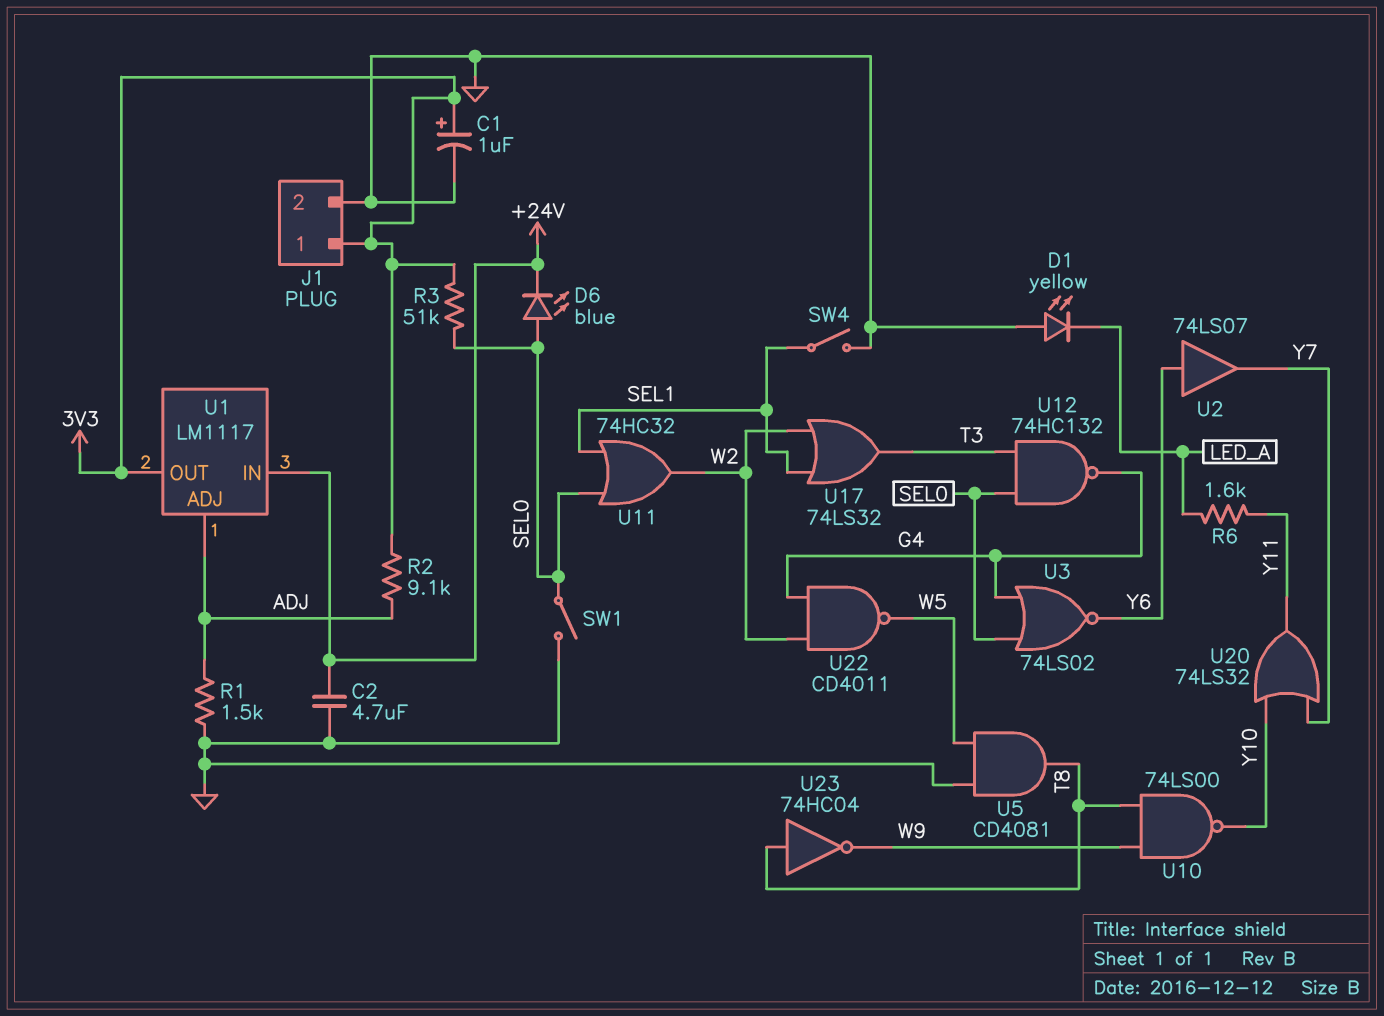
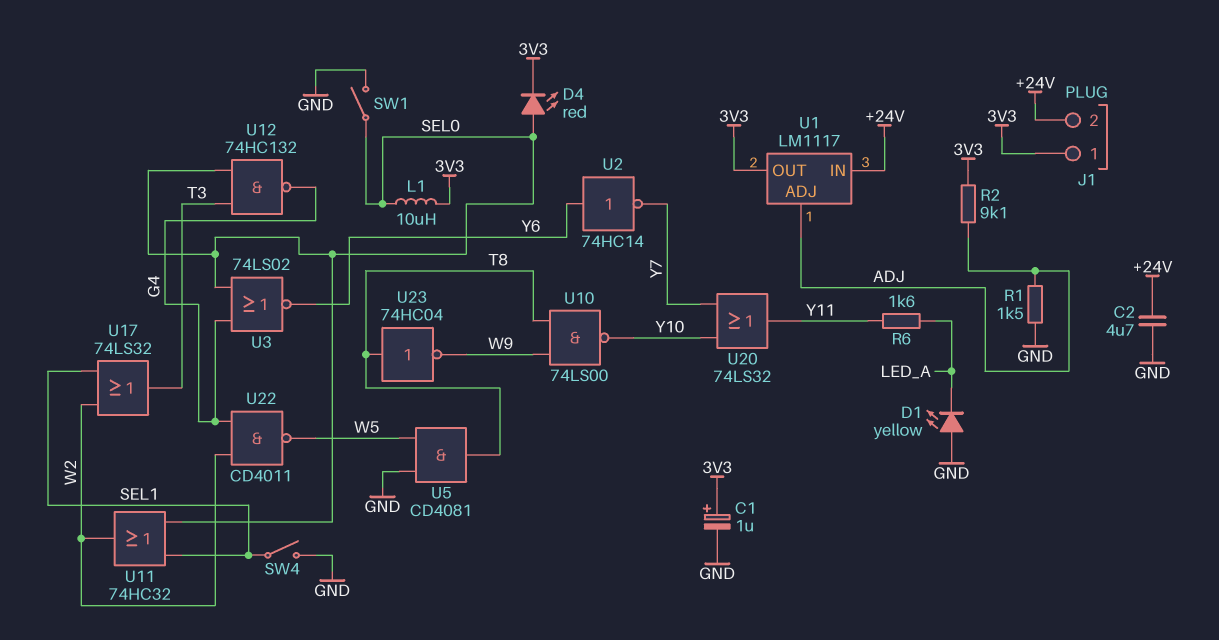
D4: none -> LED red (A SEL0, K 3V3)
D6: LED blue (A SEL0, K +24V) -> none
J1 pin 2: GND -> +24V
L1: none -> 10uH (3V3, SEL0)
R3: 51k (3V3, SEL0) -> none
U2: buffer 74LS07 (in Y6, out Y7) -> NOT 74HC14 (in Y6, out Y7)

